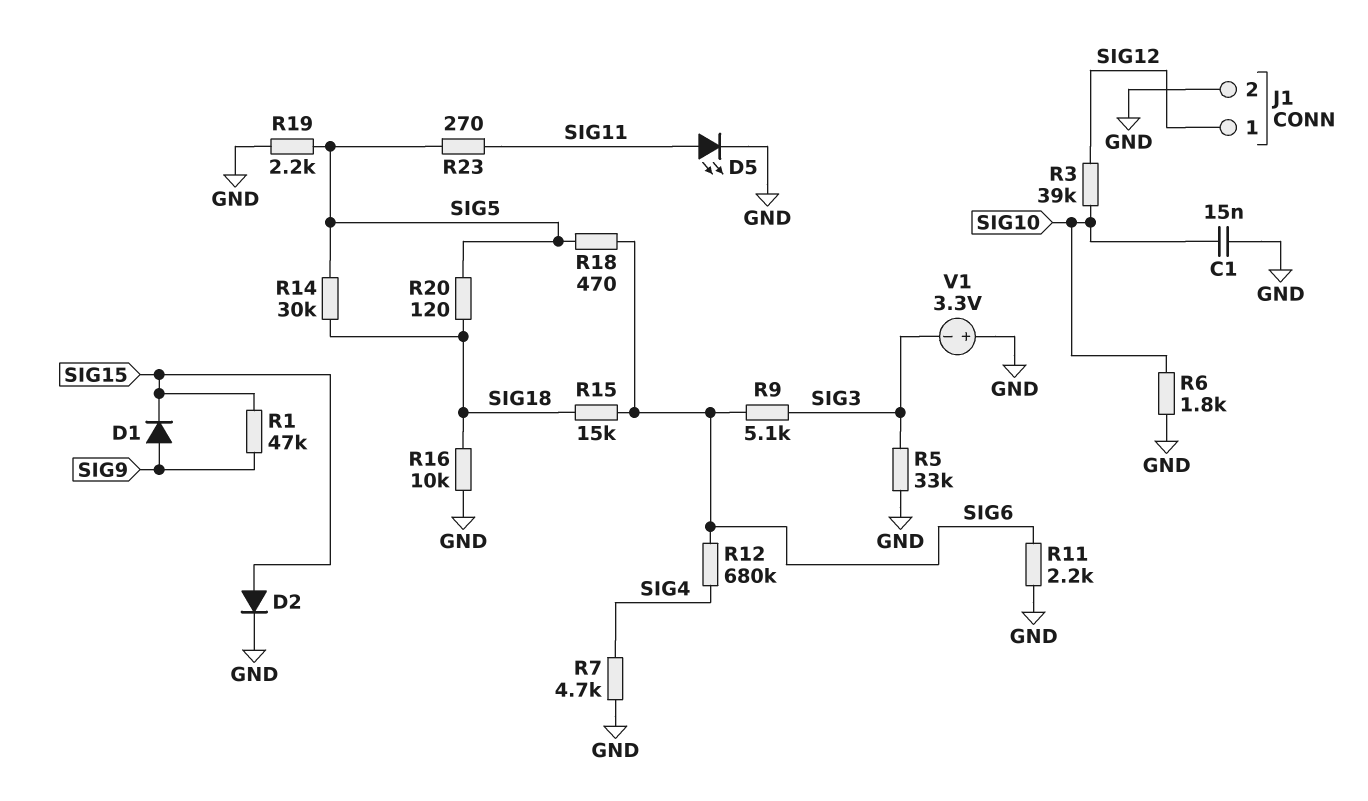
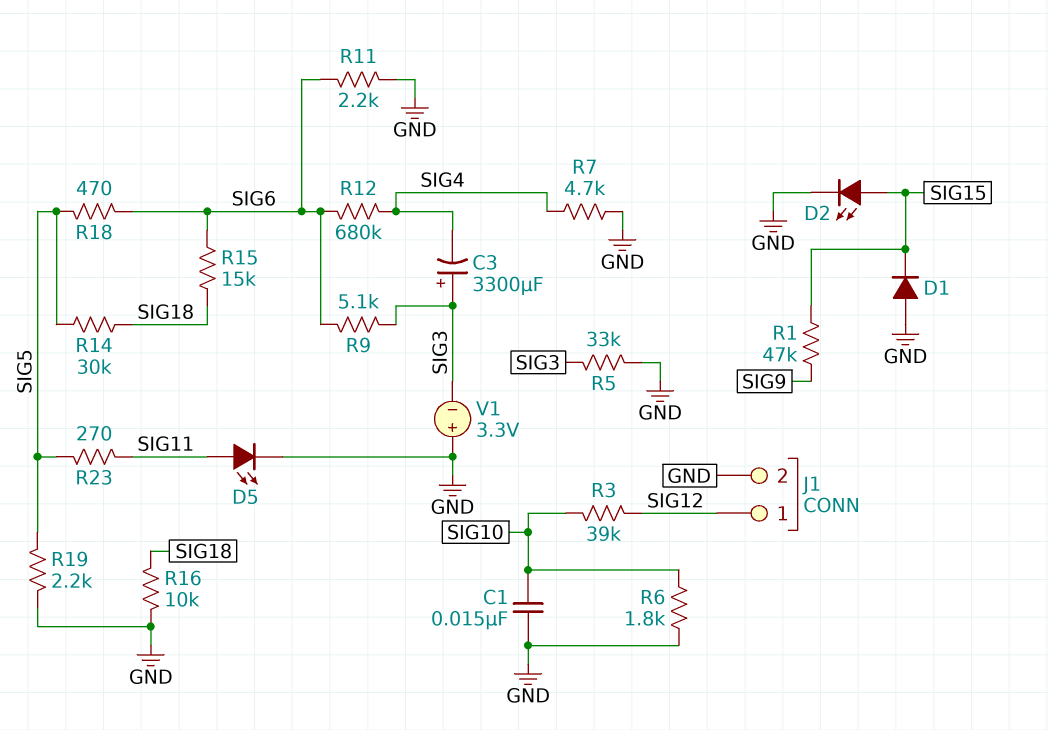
C3: none -> 3300uF (plus SIG3, minus SIG4)
D1: diode (A SIG9, K SIG15) -> diode (A GND, K SIG15)
D2: diode (A SIG15, K GND) -> LED (A SIG15, K GND)
R20: 120 (SIG5, SIG18) -> none

